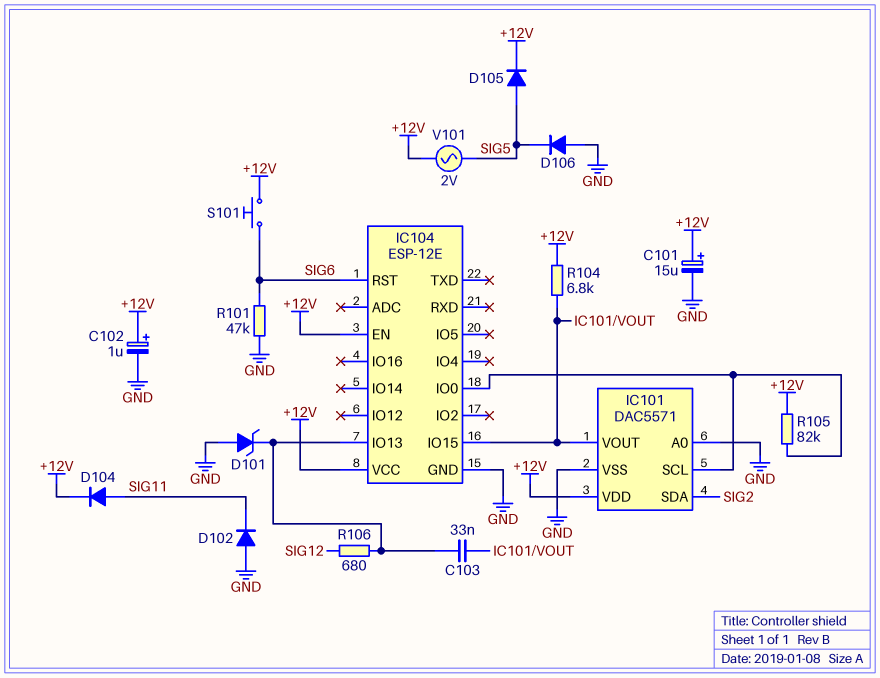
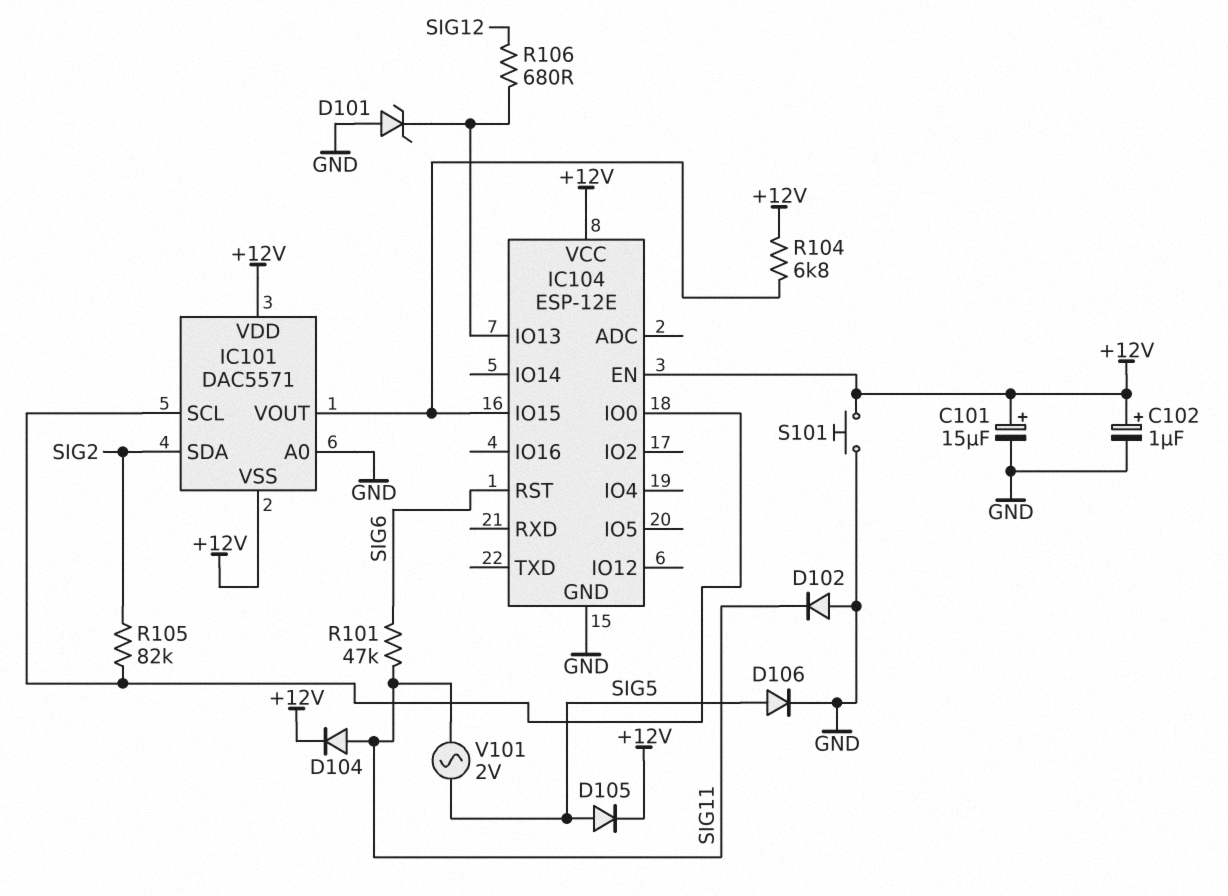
C103: 33nF (IC101/VOUT, IC104/IO13) -> none
D106: diode (A GND, K SIG5) -> diode (A SIG5, K GND)
IC101 pin VSS: GND -> +12V
R101: 47k (GND, SIG6) -> 47k (SIG6, SIG11)
R105: 82k (+12V, IC101/SCL) -> 82k (IC101/SCL, SIG2)
S101: button (+12V, SIG6) -> button (+12V, GND)
V101: AC 2V (+12V, SIG5) -> AC 2V (SIG5, SIG11)

